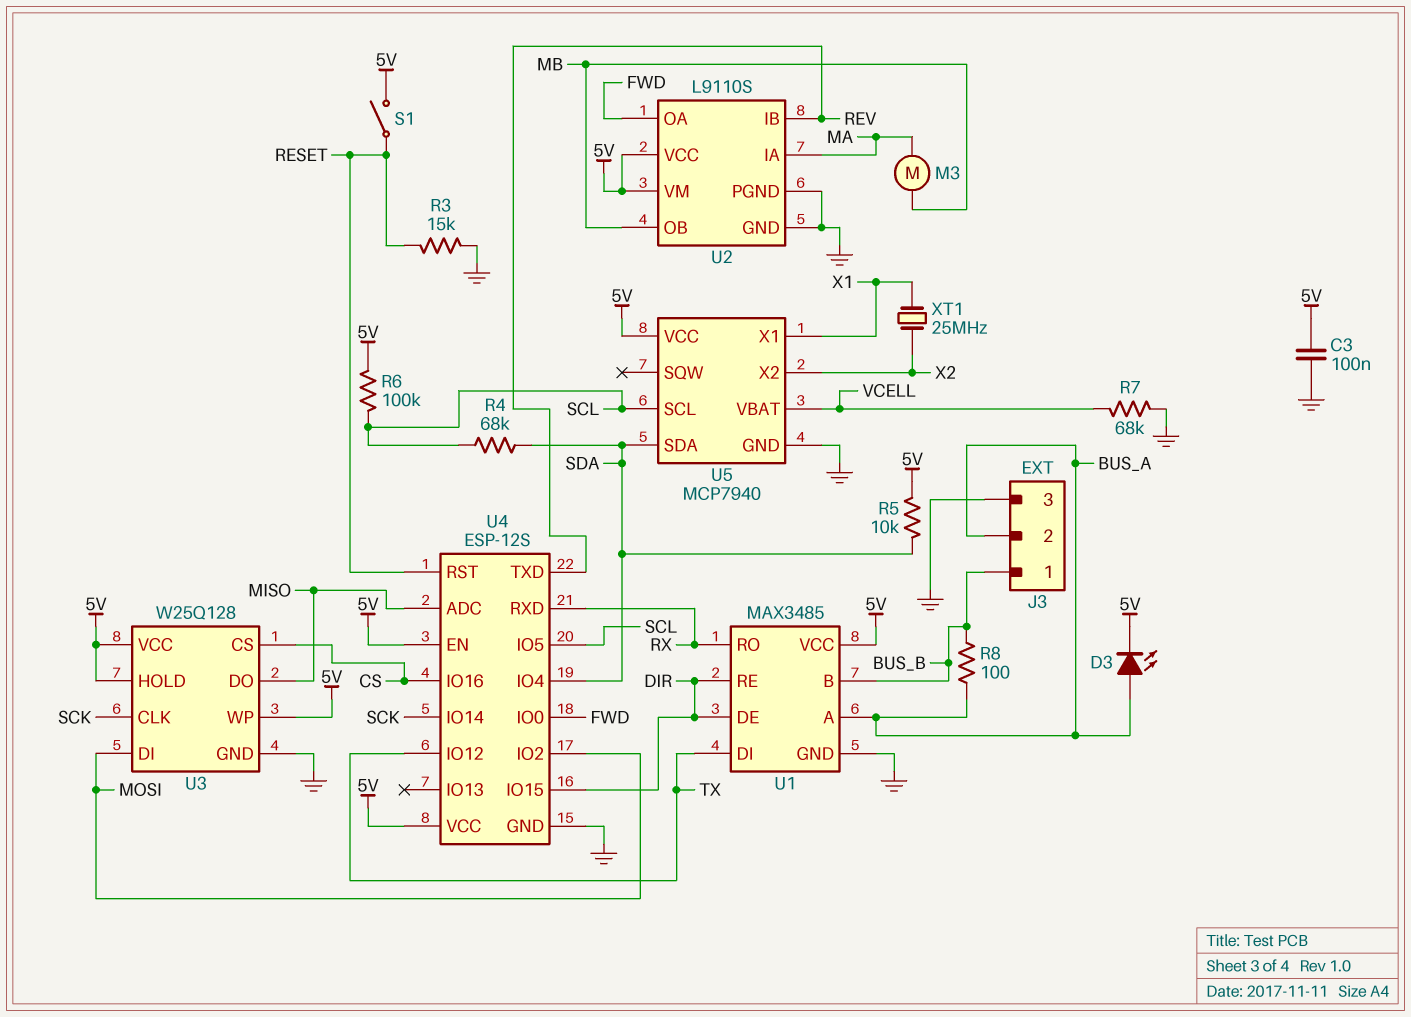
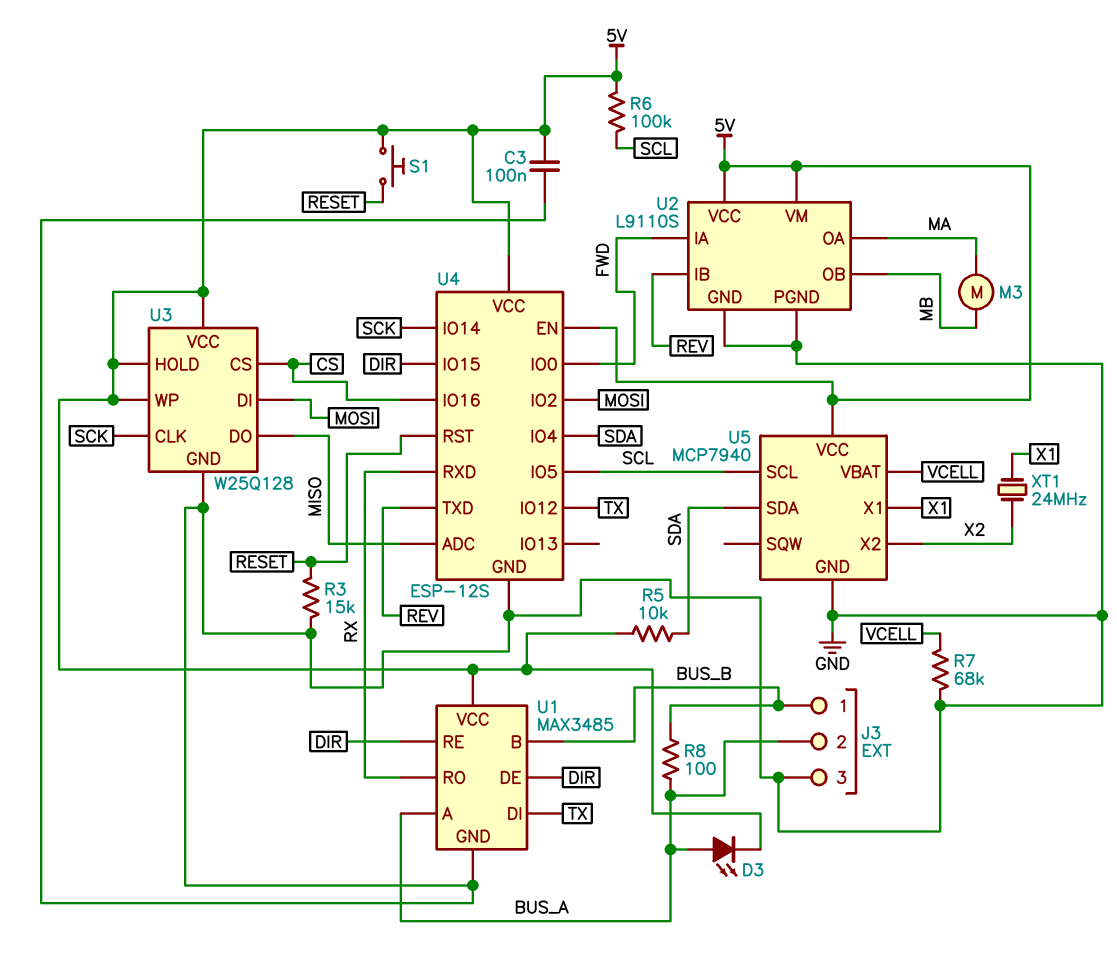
R4: 68k (SCL, SDA) -> none
S1: switch (5V, RESET) -> button (5V, RESET)
U2 pin IA: MA -> FWD
U2 pin OA: FWD -> MA
XT1: 25MHz (X1, X2) -> 24MHz (X1, X2)

